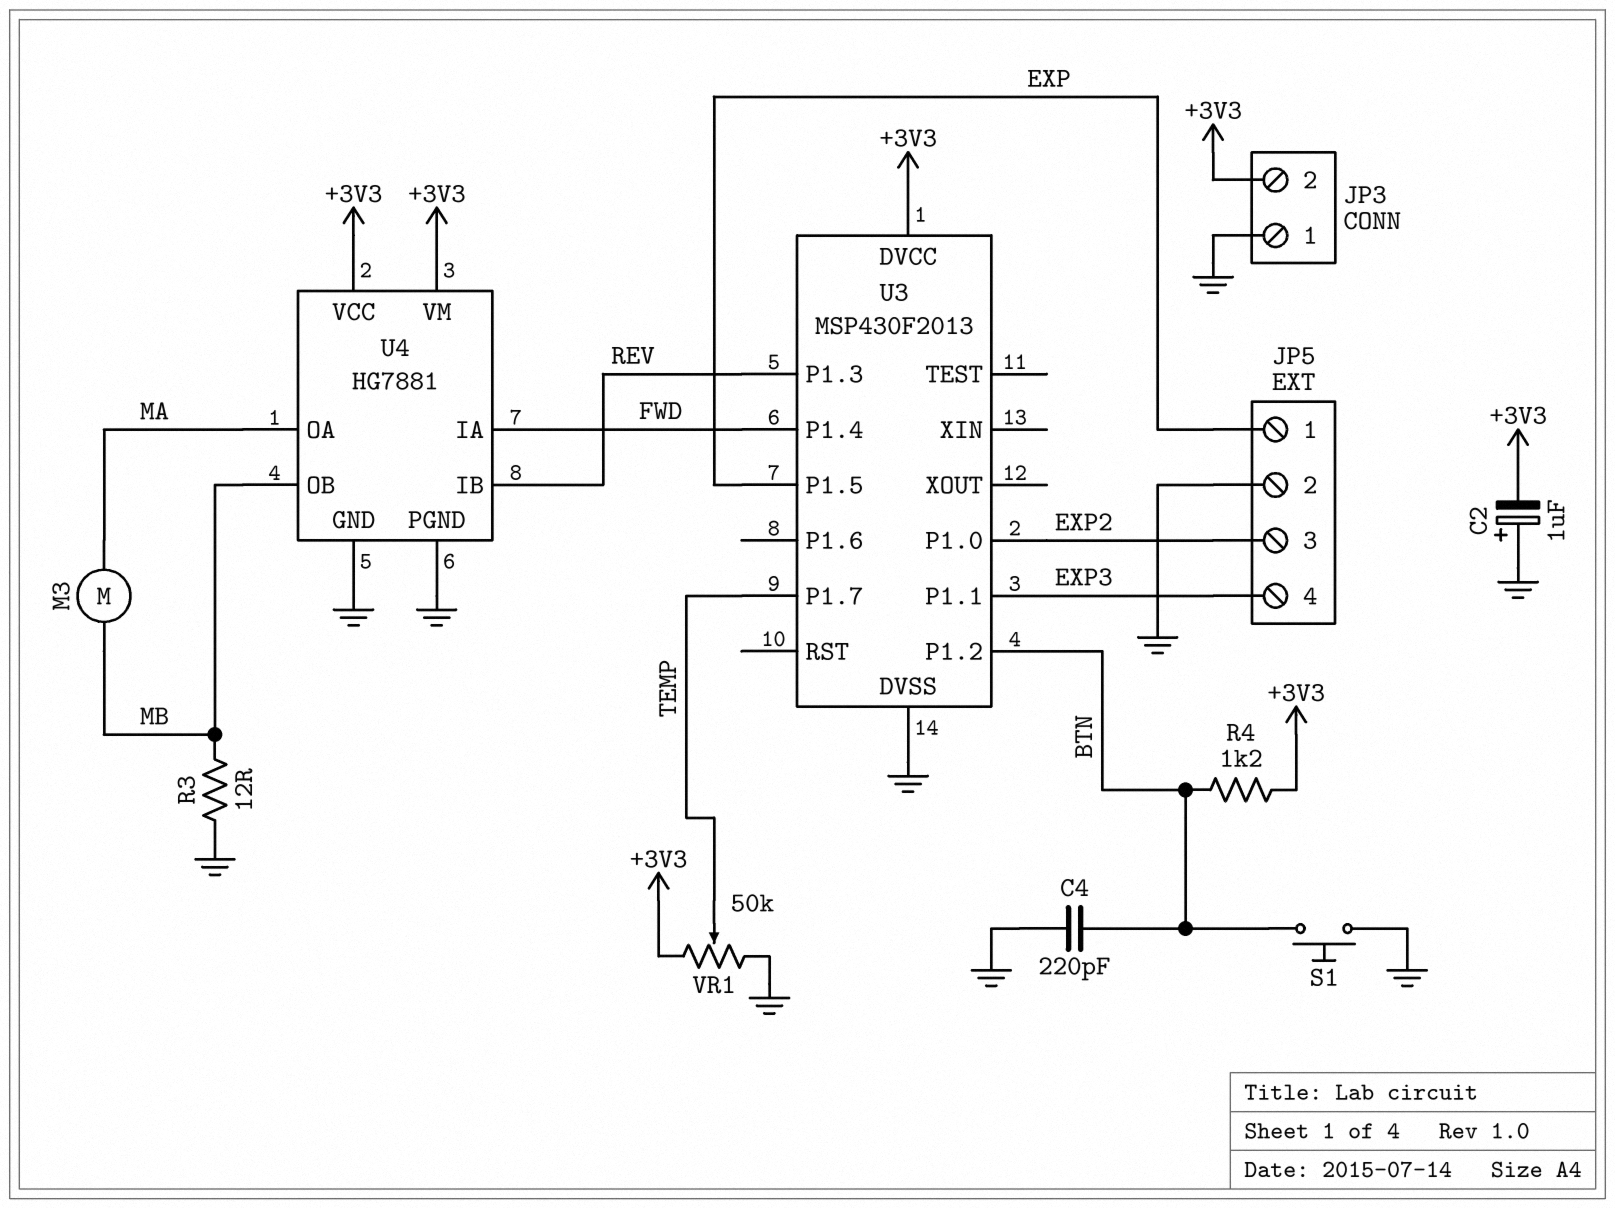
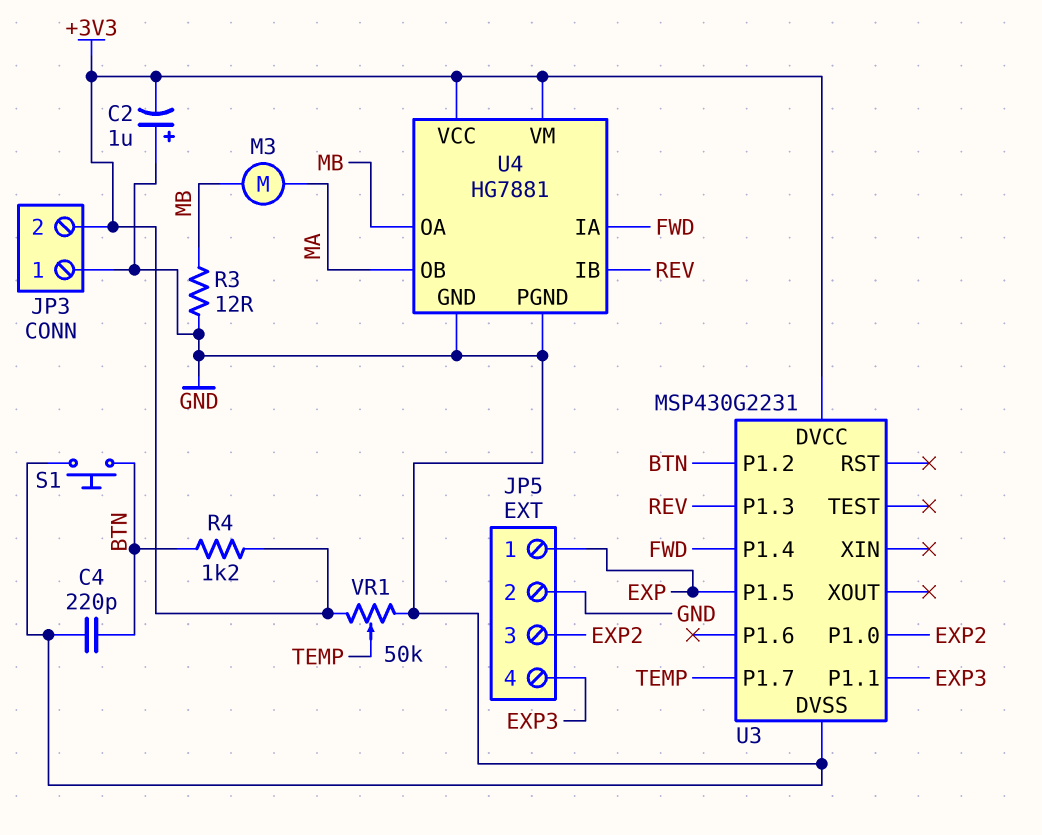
U3: MSP430F2013 -> MSP430G2231
U4 pin OA: MA -> MB
U4 pin OB: MB -> MA

